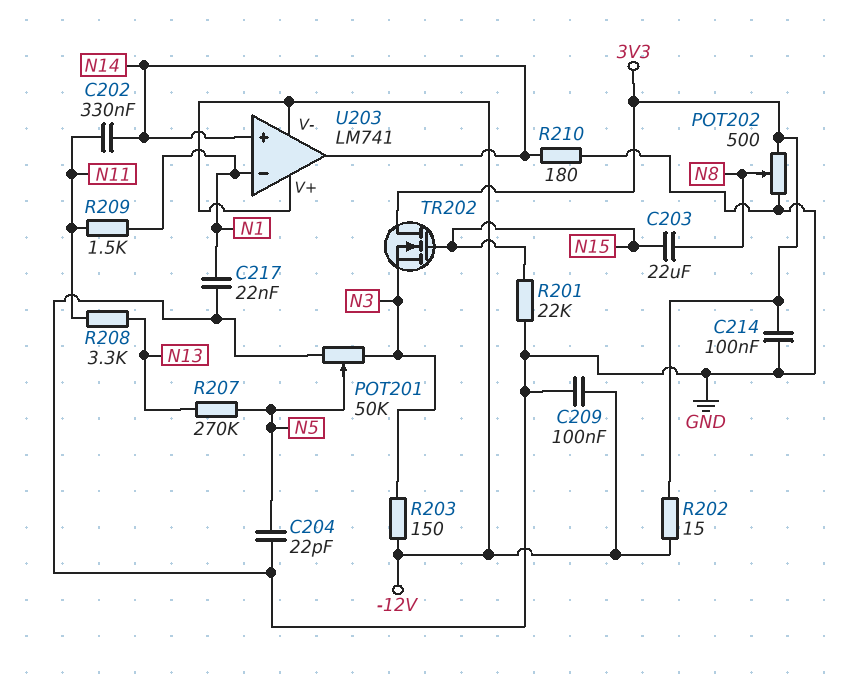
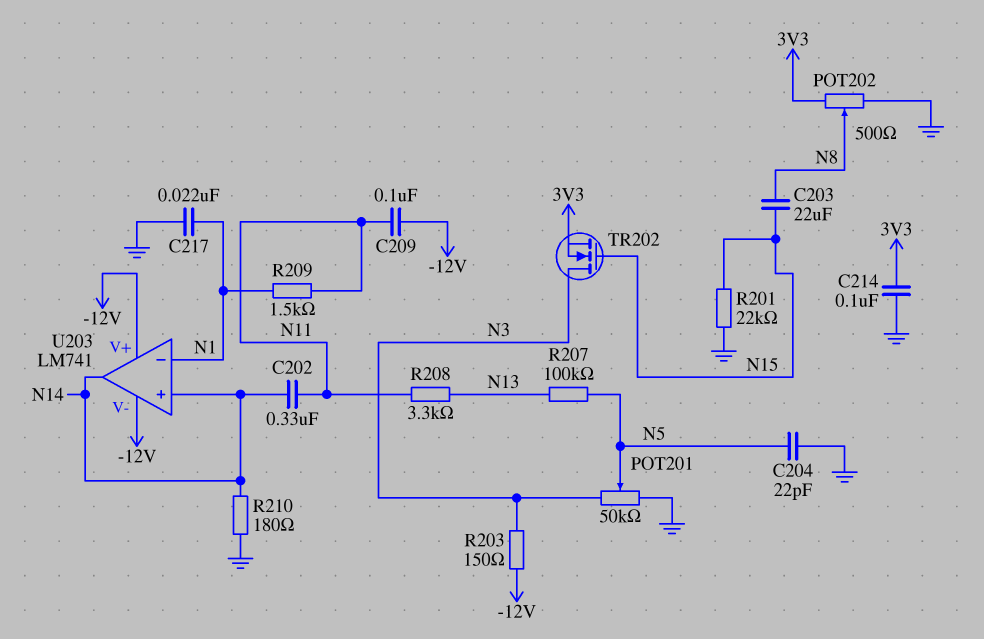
C209: 100nF (-12V, GND) -> 100nF (-12V, N11)
R202: 15 (-12V, 3V3) -> none
R207: 270k (N5, N13) -> 100k (N5, N13)
TR202: NMOS (G N15, D 3V3, S N3) -> NMOS (G N15, D N3, S 3V3)

